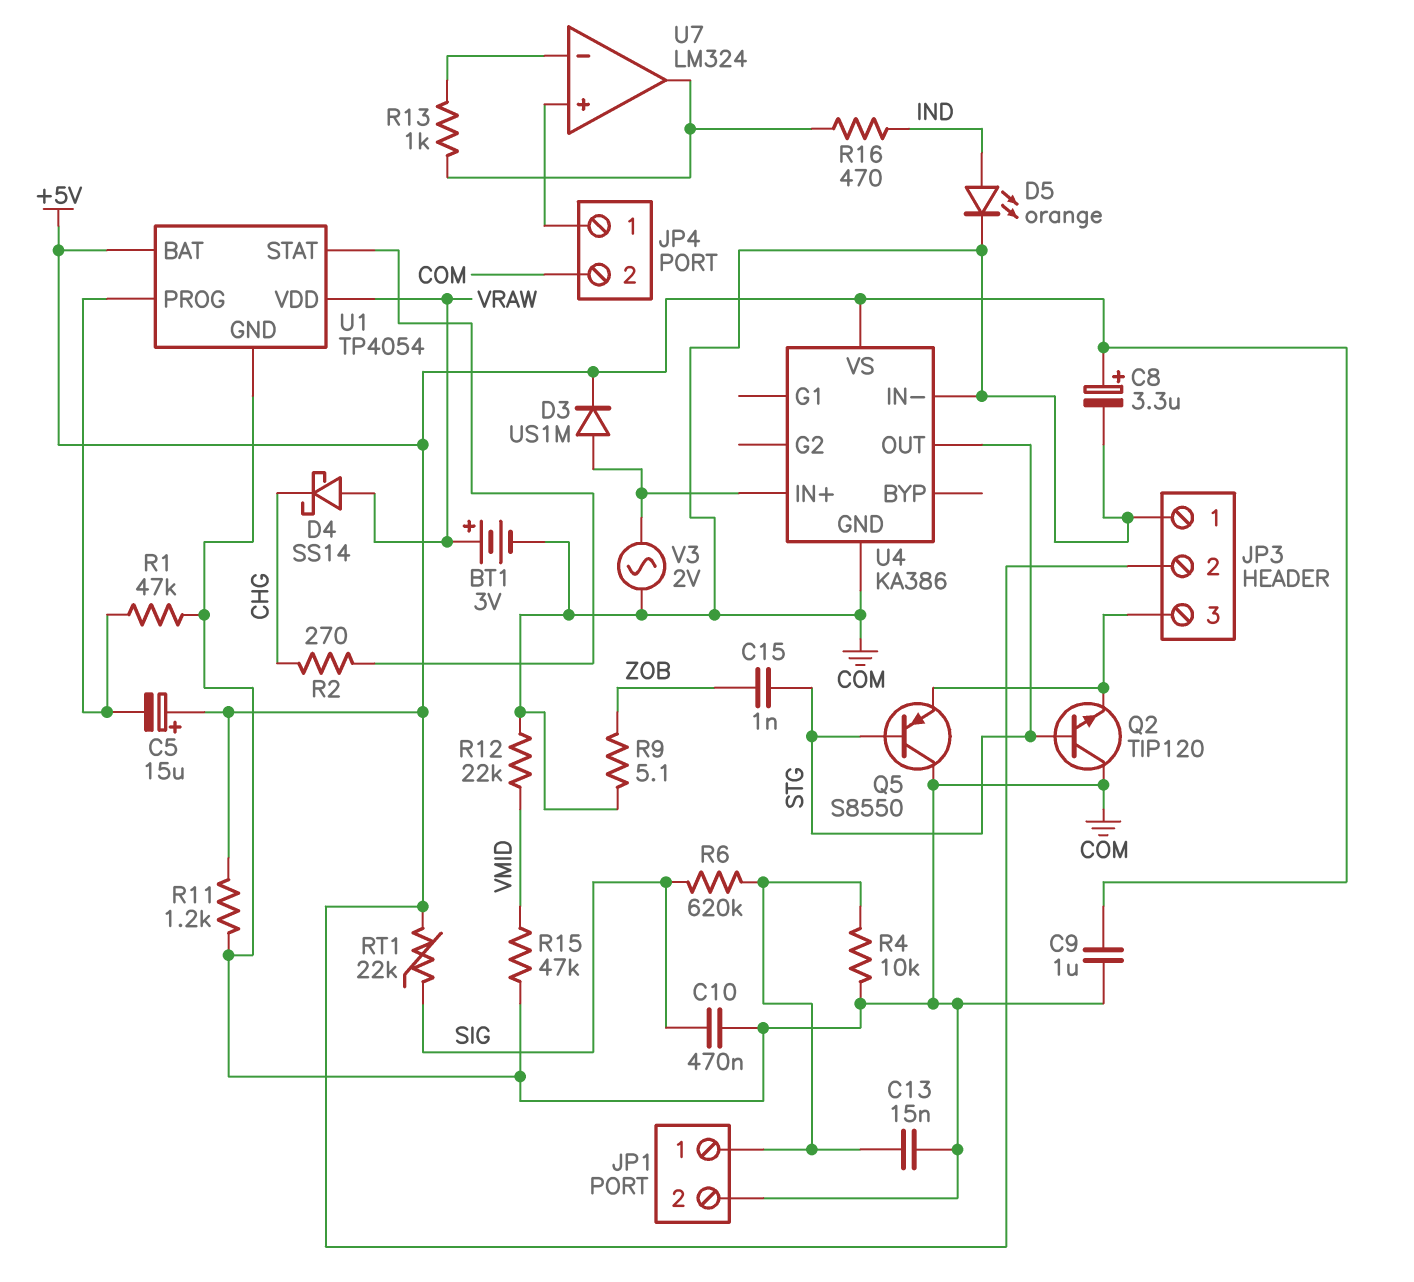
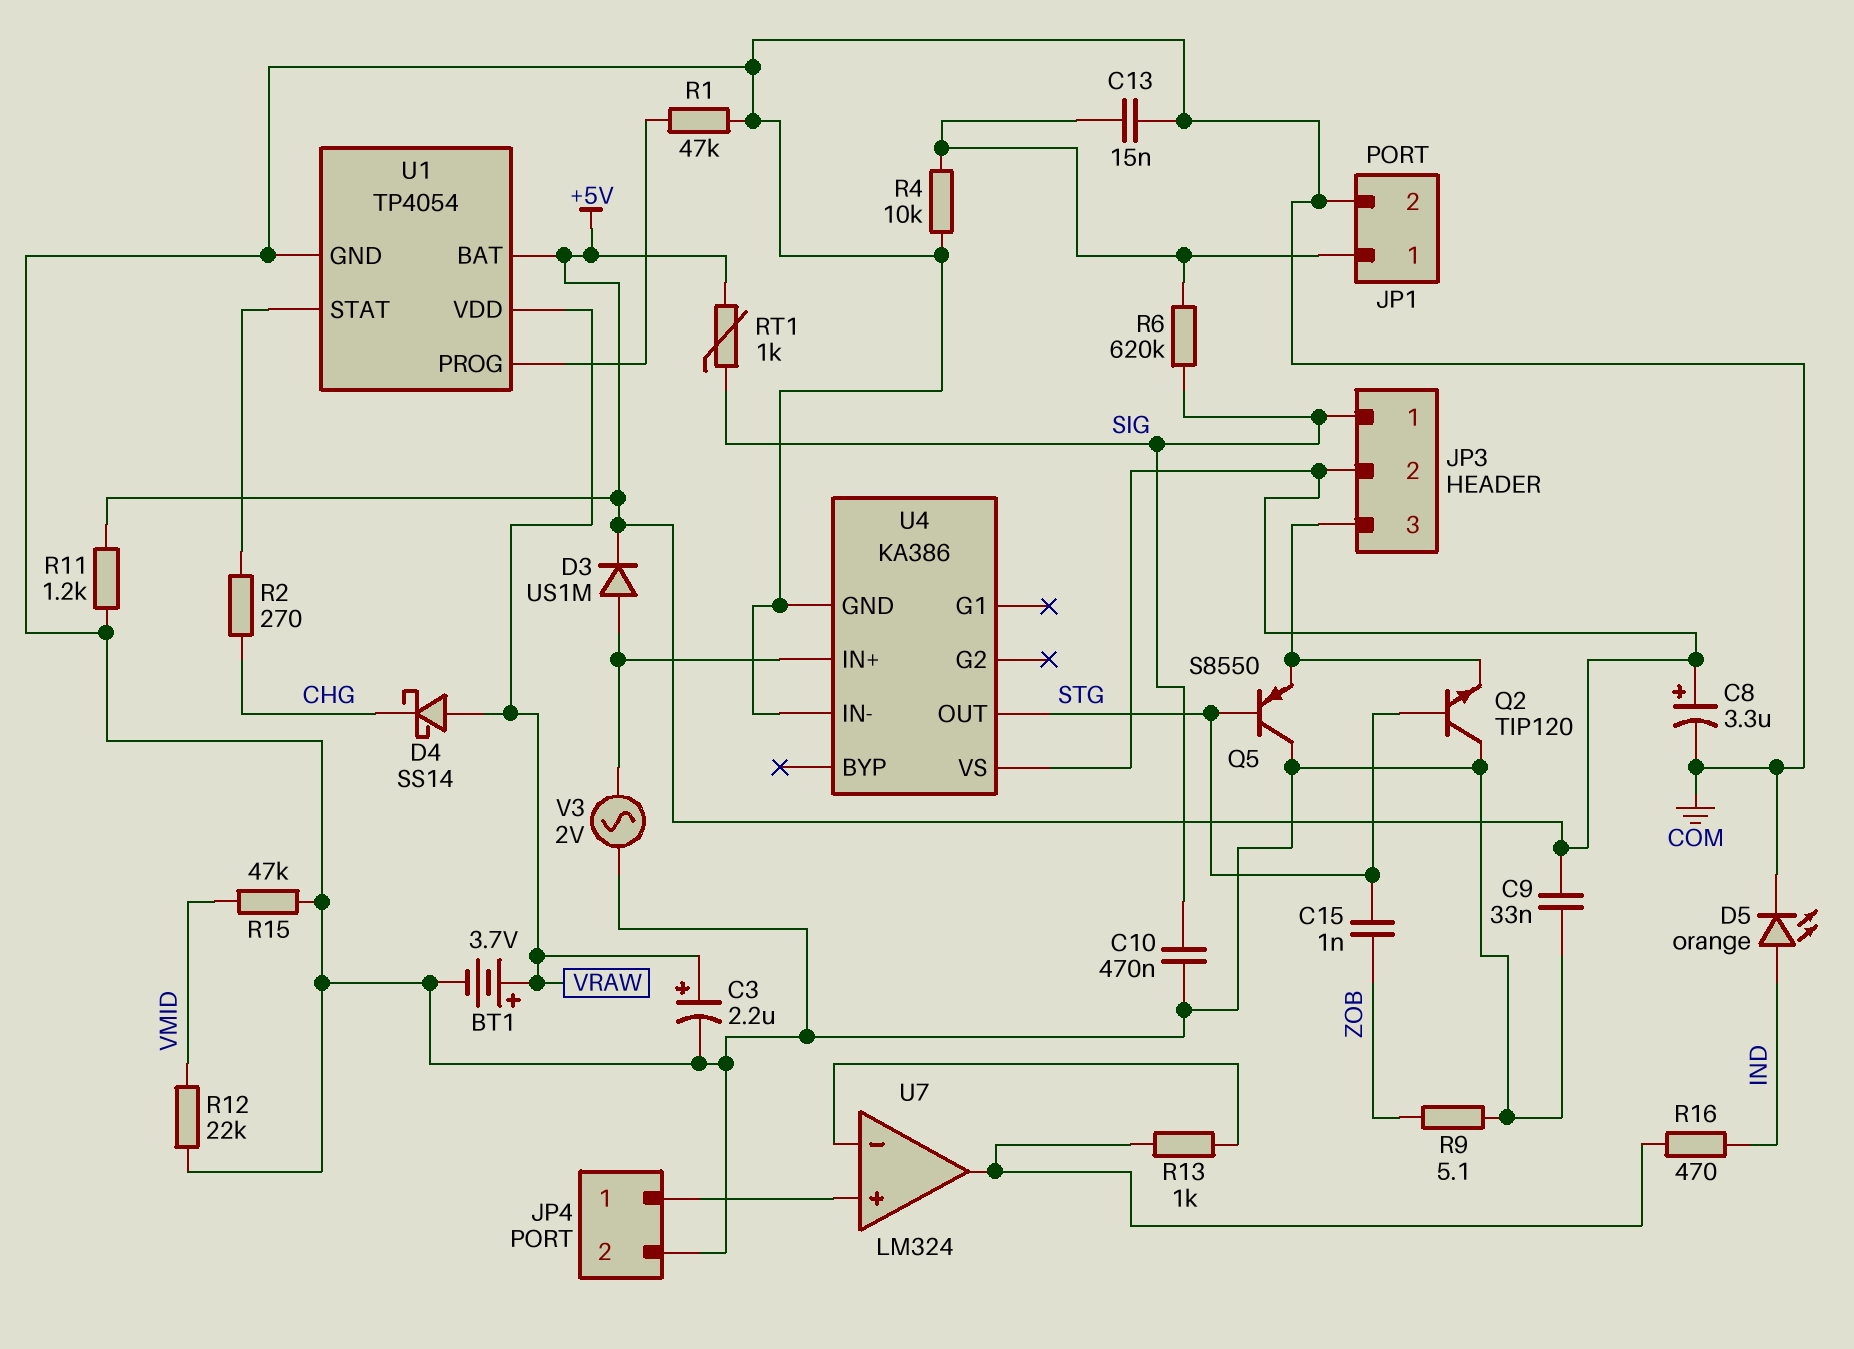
BT1: 3V (plus VRAW, minus COM) -> 3.7V (plus VRAW, minus COM)
C3: none -> 2.2uF (plus VRAW, minus COM)
C5: 15uF (plus +5V, minus U1/PROG) -> none
C9: 1uF (+5V, COM) -> 33nF (+5V, COM)
JP3 pin 1: COM -> SIG
RT1: 22k (+5V, SIG) -> 1k (+5V, SIG)

